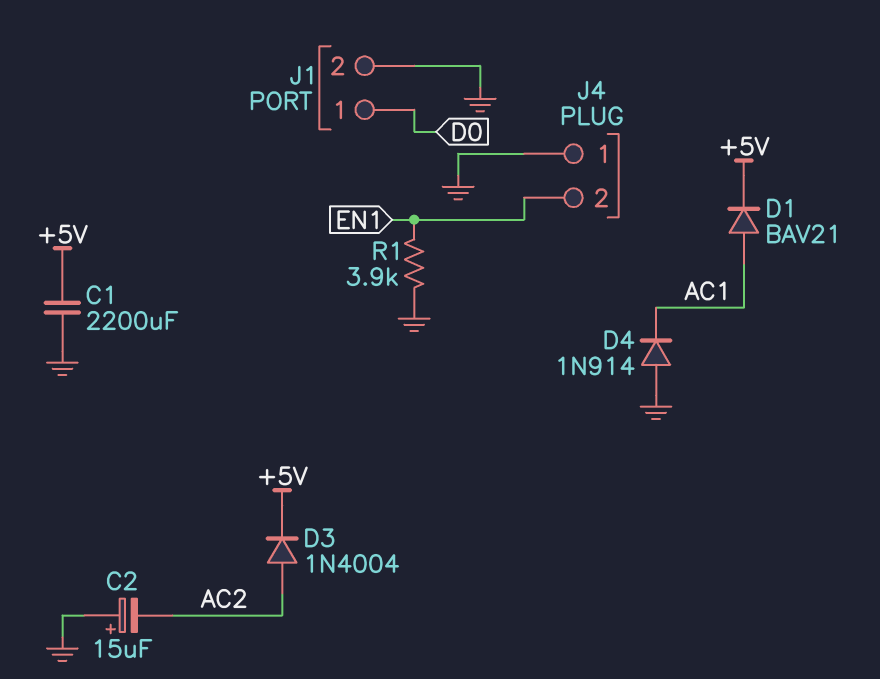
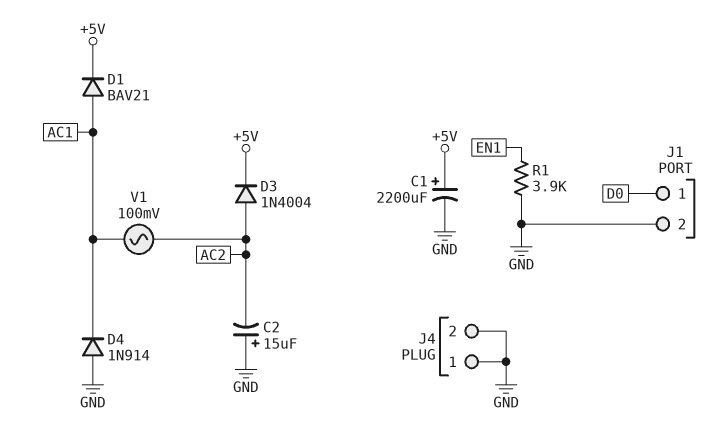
C1: 2200uF (+5V, GND) -> 2200uF (plus +5V, minus GND)
J4 pin 2: EN1 -> GND
V1: none -> AC 100mV (AC1, AC2)

